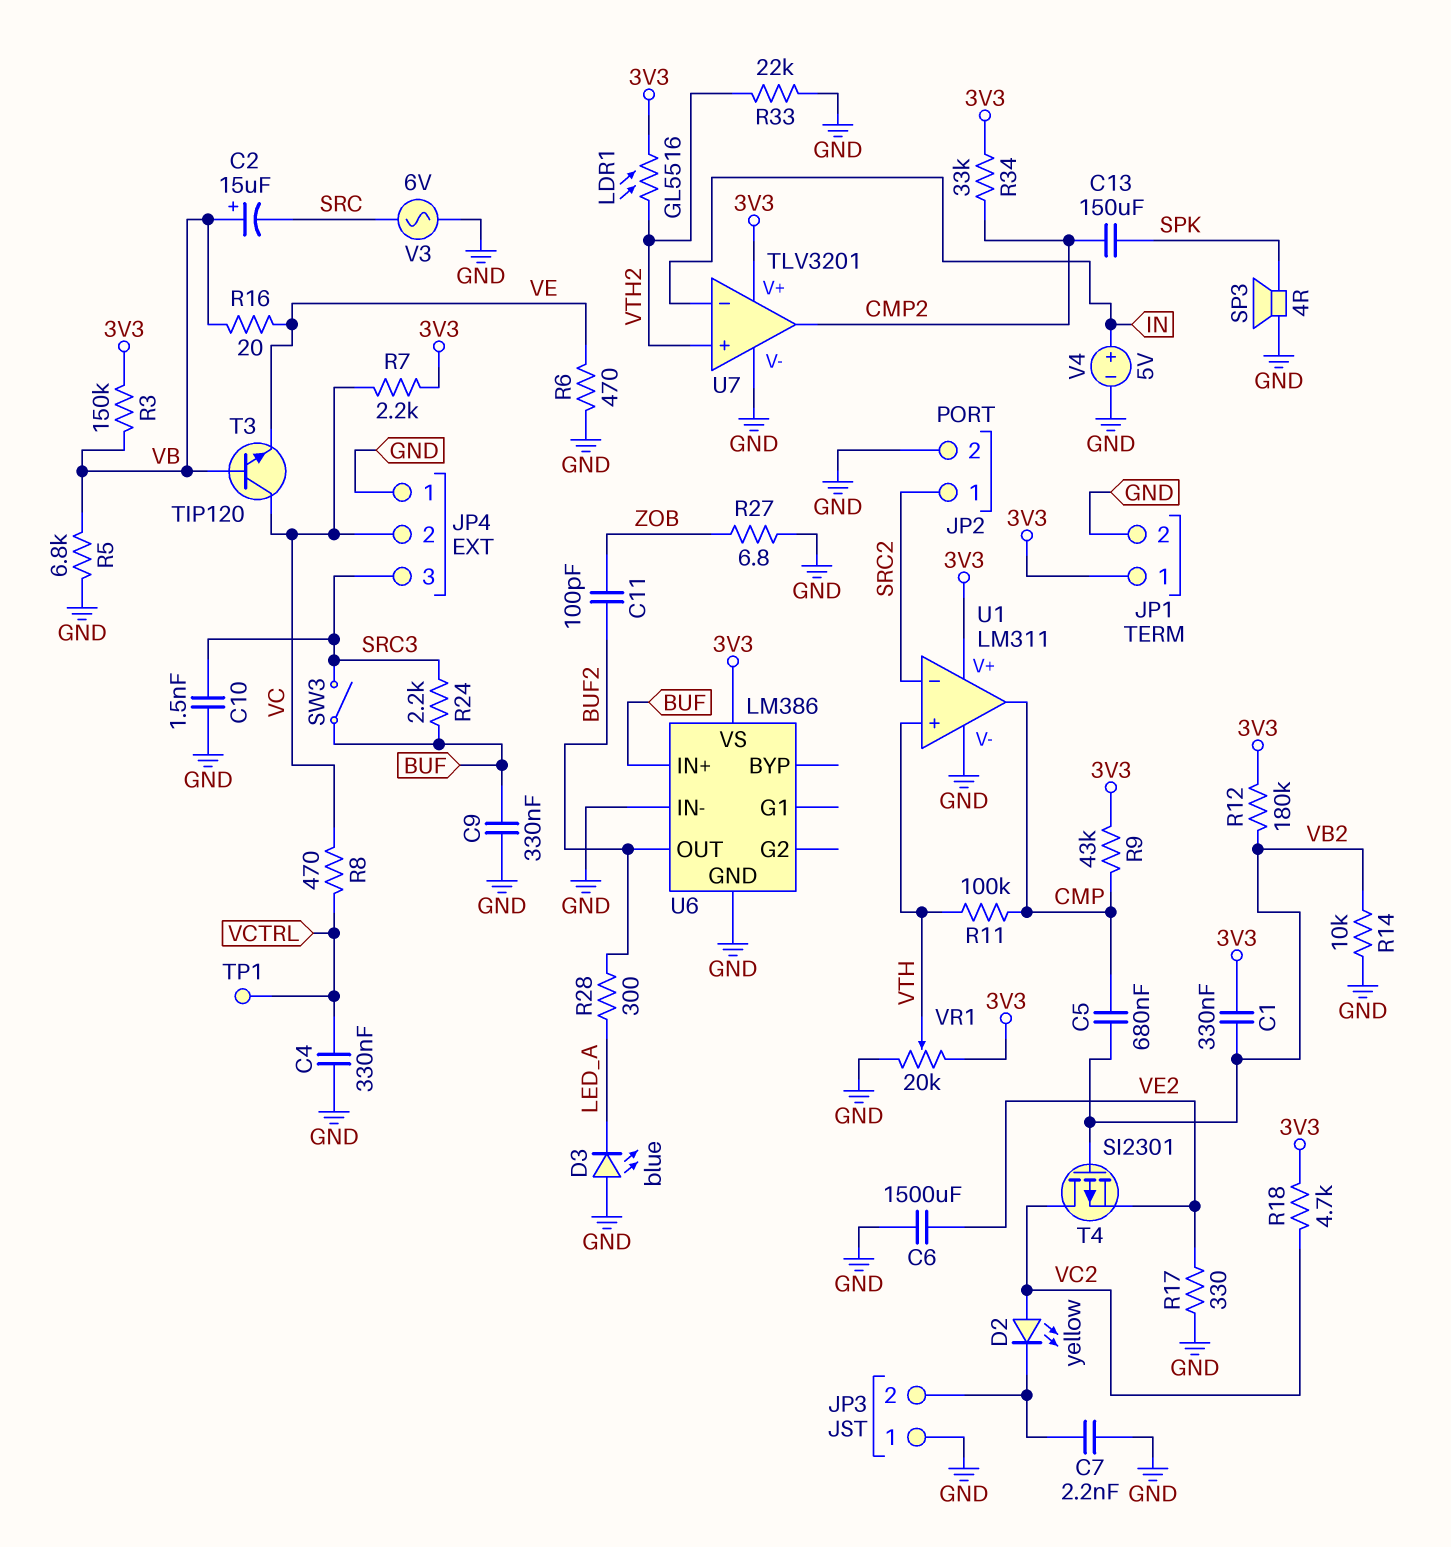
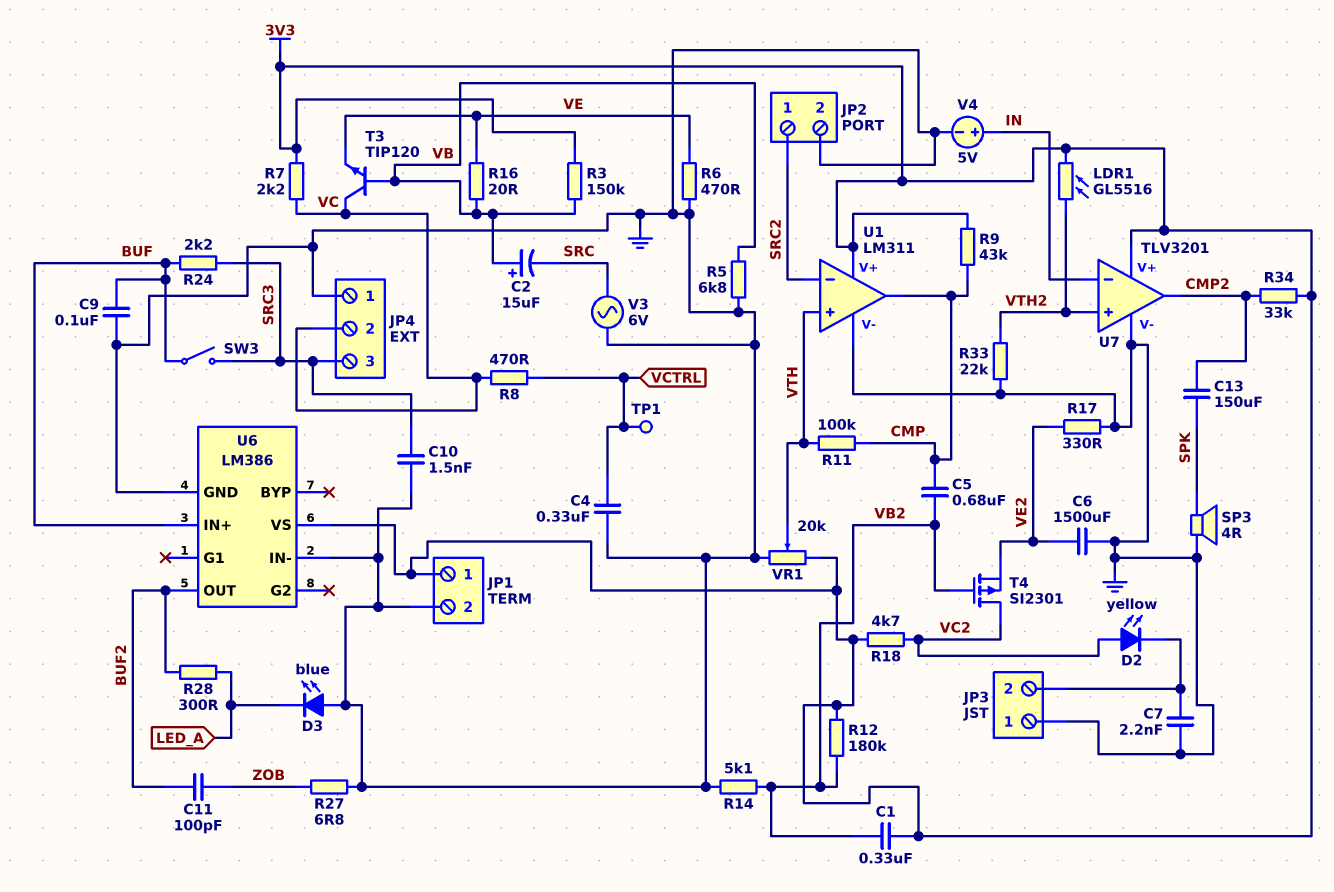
C9: 330nF (BUF, GND) -> 100nF (BUF, GND)
R14: 10k (GND, VB2) -> 5.1k (GND, VB2)

